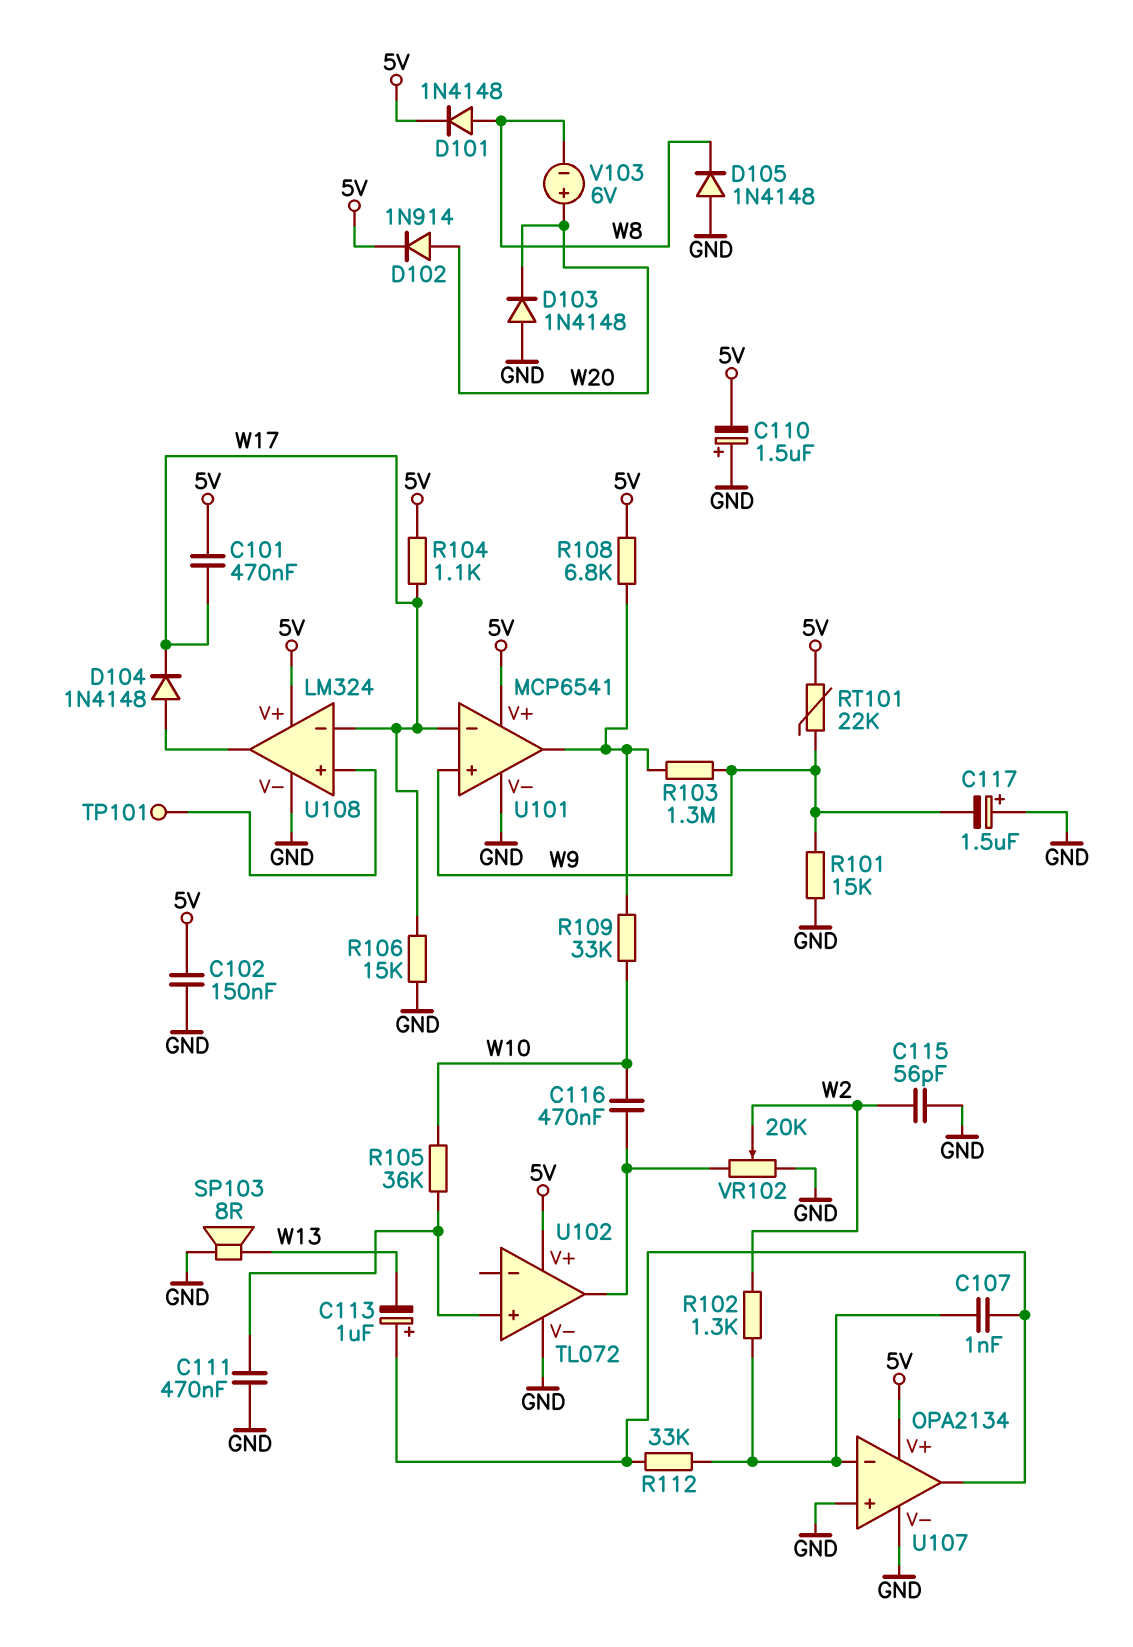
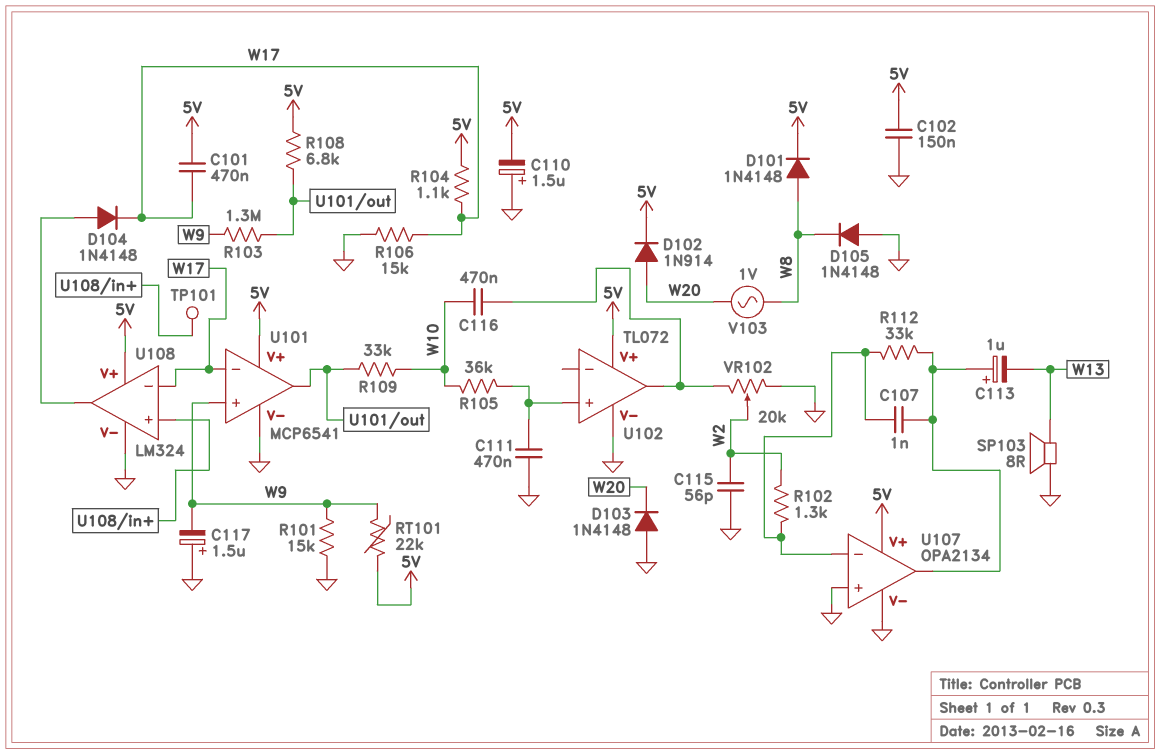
V103: 6V (plus W20, minus W8) -> AC 1V (W8, W20)

